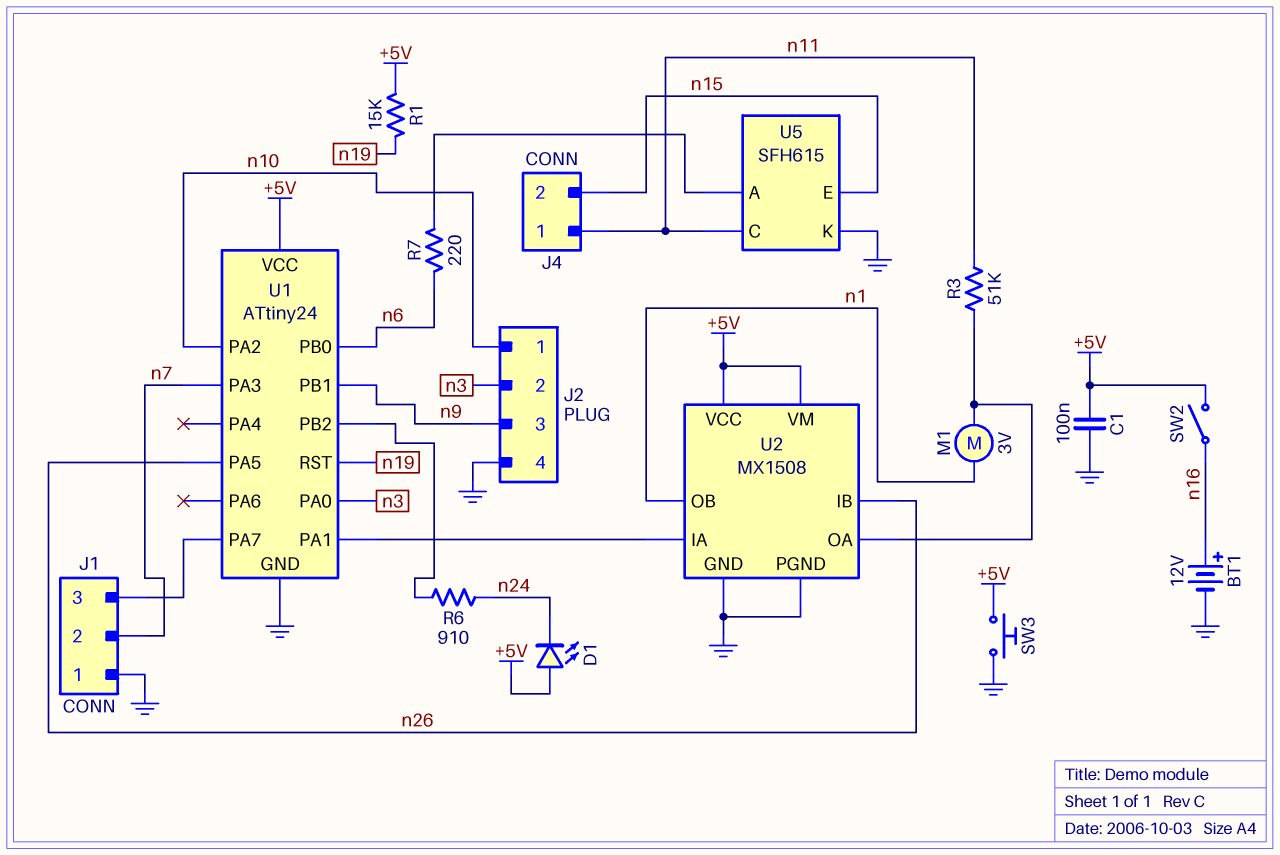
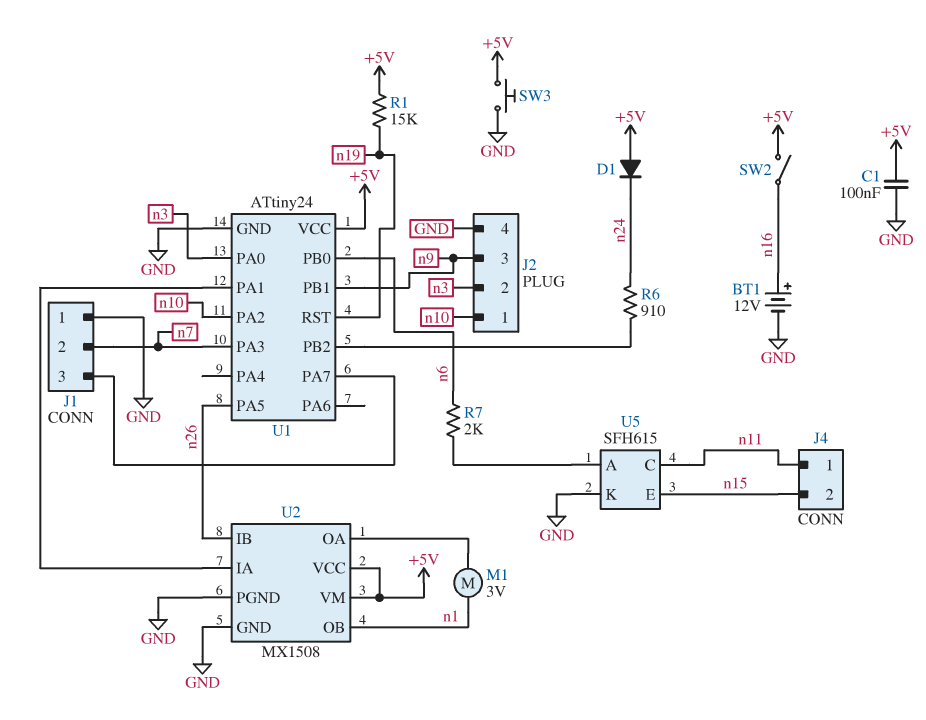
D1: LED (A +5V, K n24) -> diode (A +5V, K n24)
R3: 51k (U2/OA, n11) -> none
R7: 220 (U5/A, n6) -> 2k (U5/A, n6)

